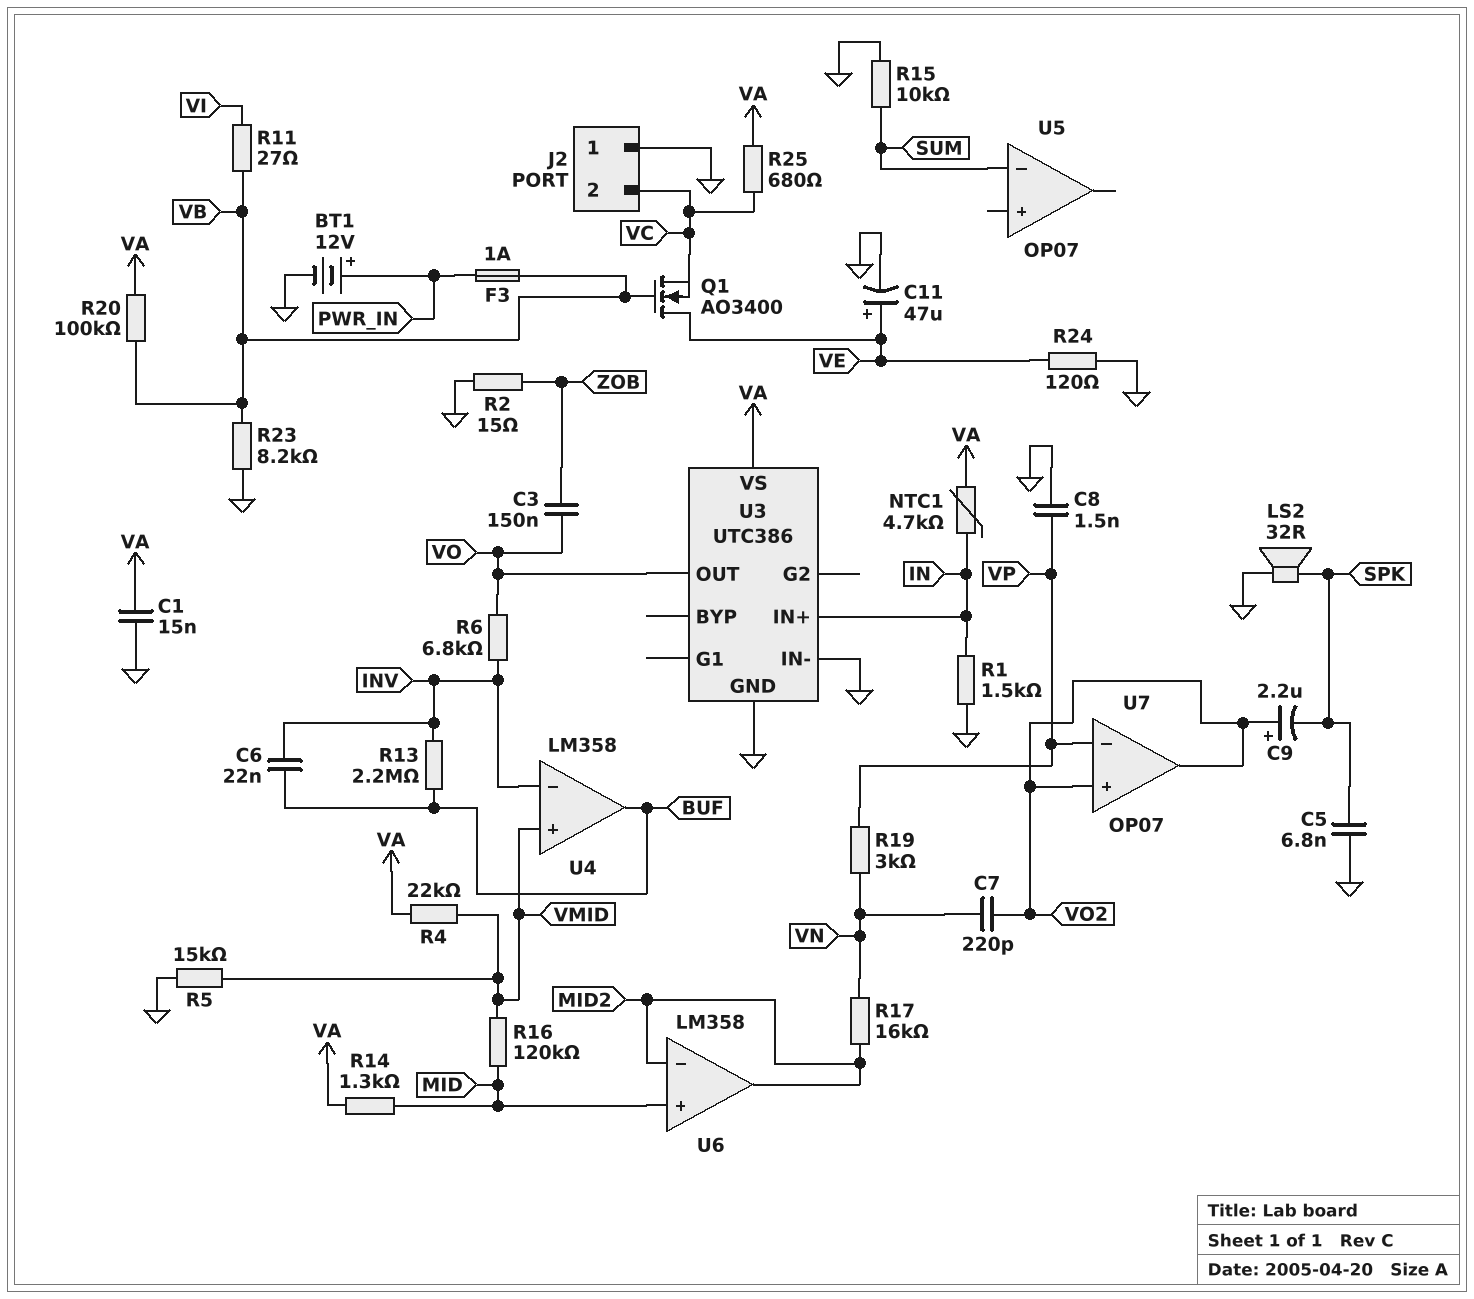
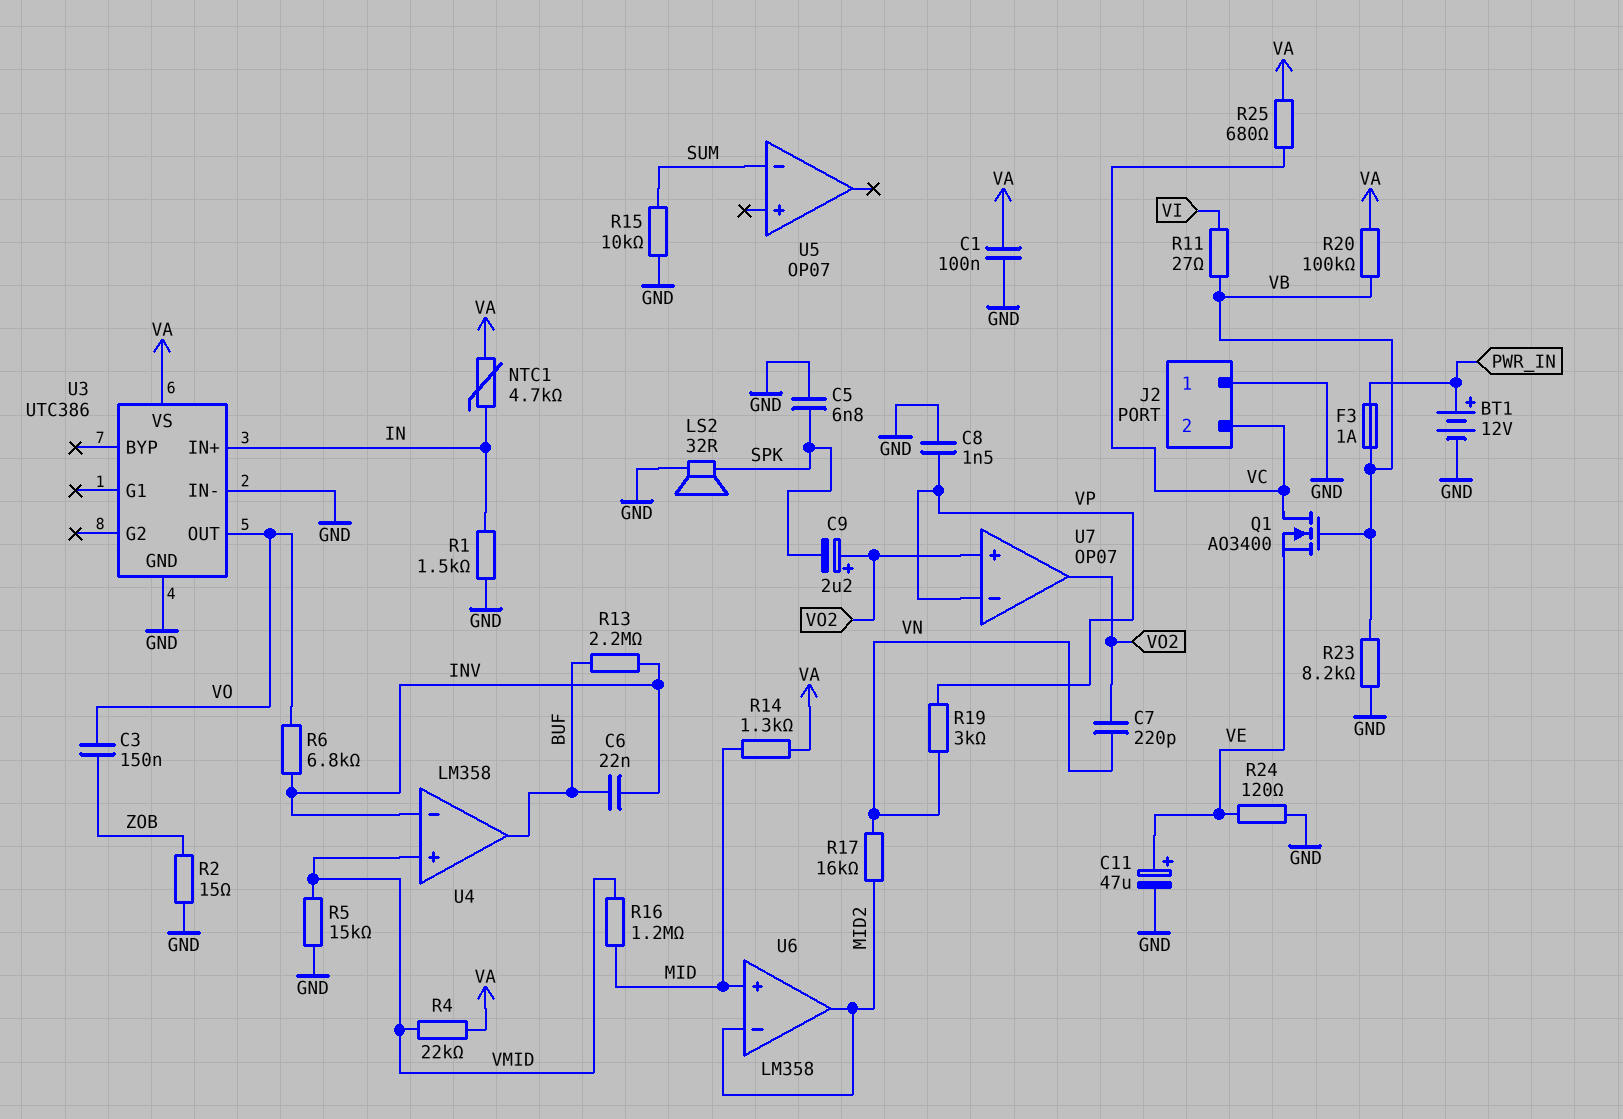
C1: 15nF (GND, VA) -> 100nF (GND, VA)
Q1: NMOS AO3400 (G VB, D VE, S VC) -> NMOS AO3400 (G VB, D VC, S VE)
R16: 120k (MID, VMID) -> 1.2M (MID, VMID)

